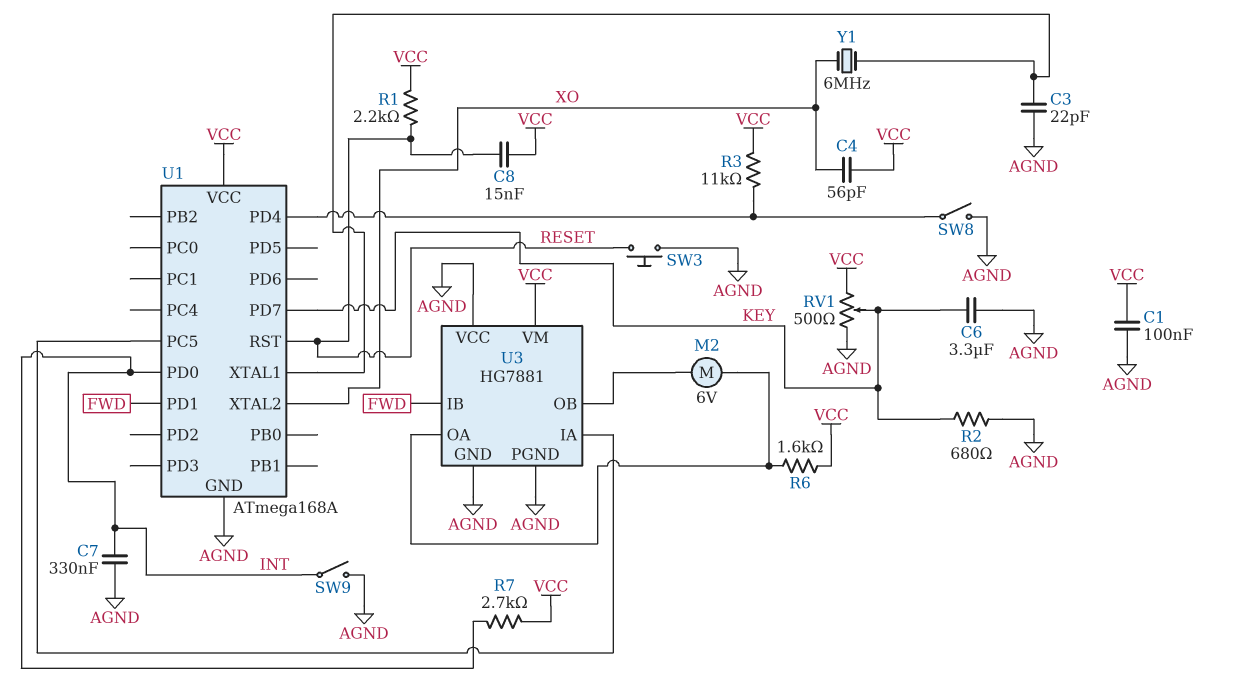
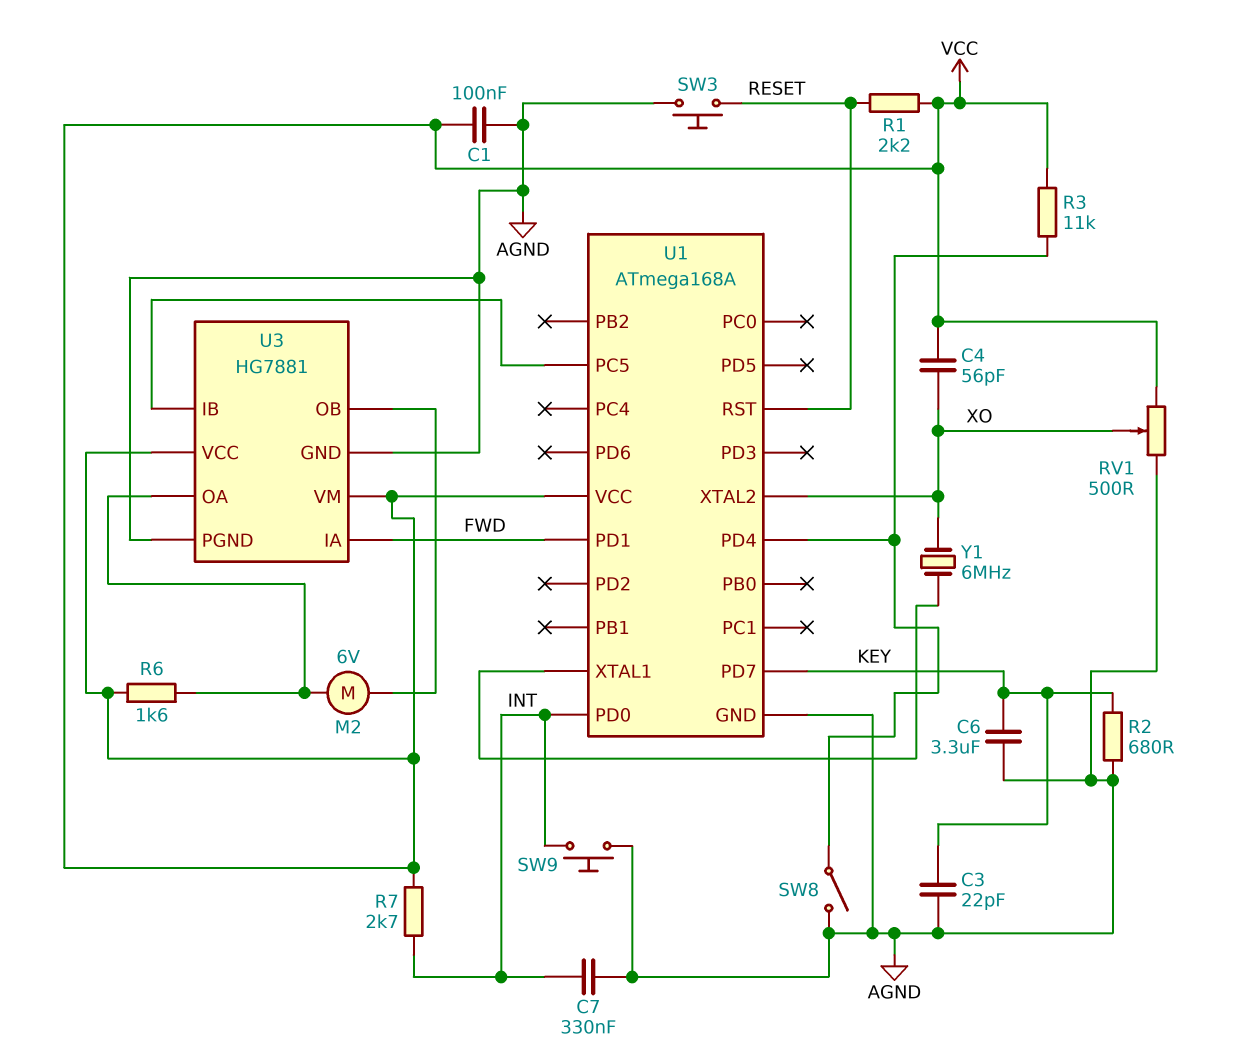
C3: 22pF (AGND, U1/XTAL1) -> 22pF (AGND, KEY)
C8: 15nF (RESET, VCC) -> none
RV1: 500 (AGND, VCC, wiper KEY) -> 500 (AGND, VCC, wiper XO)
SW9: switch (AGND, INT) -> button (AGND, INT)
U3 pin IA: U1/PC5 -> FWD
U3 pin IB: FWD -> U1/PC5
U3 pin VCC: AGND -> VCC

